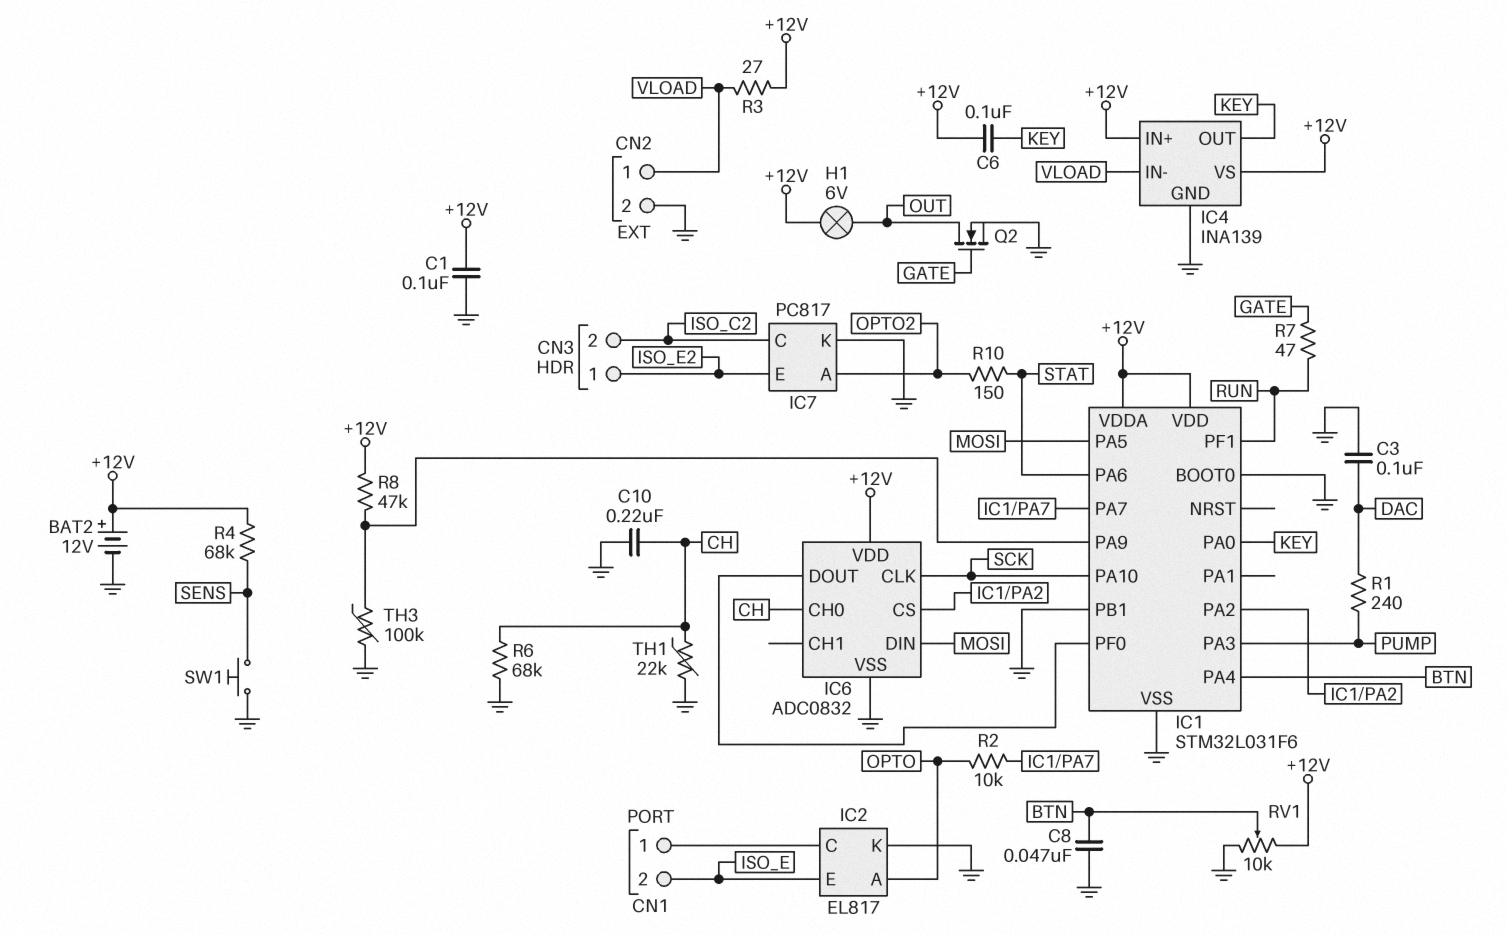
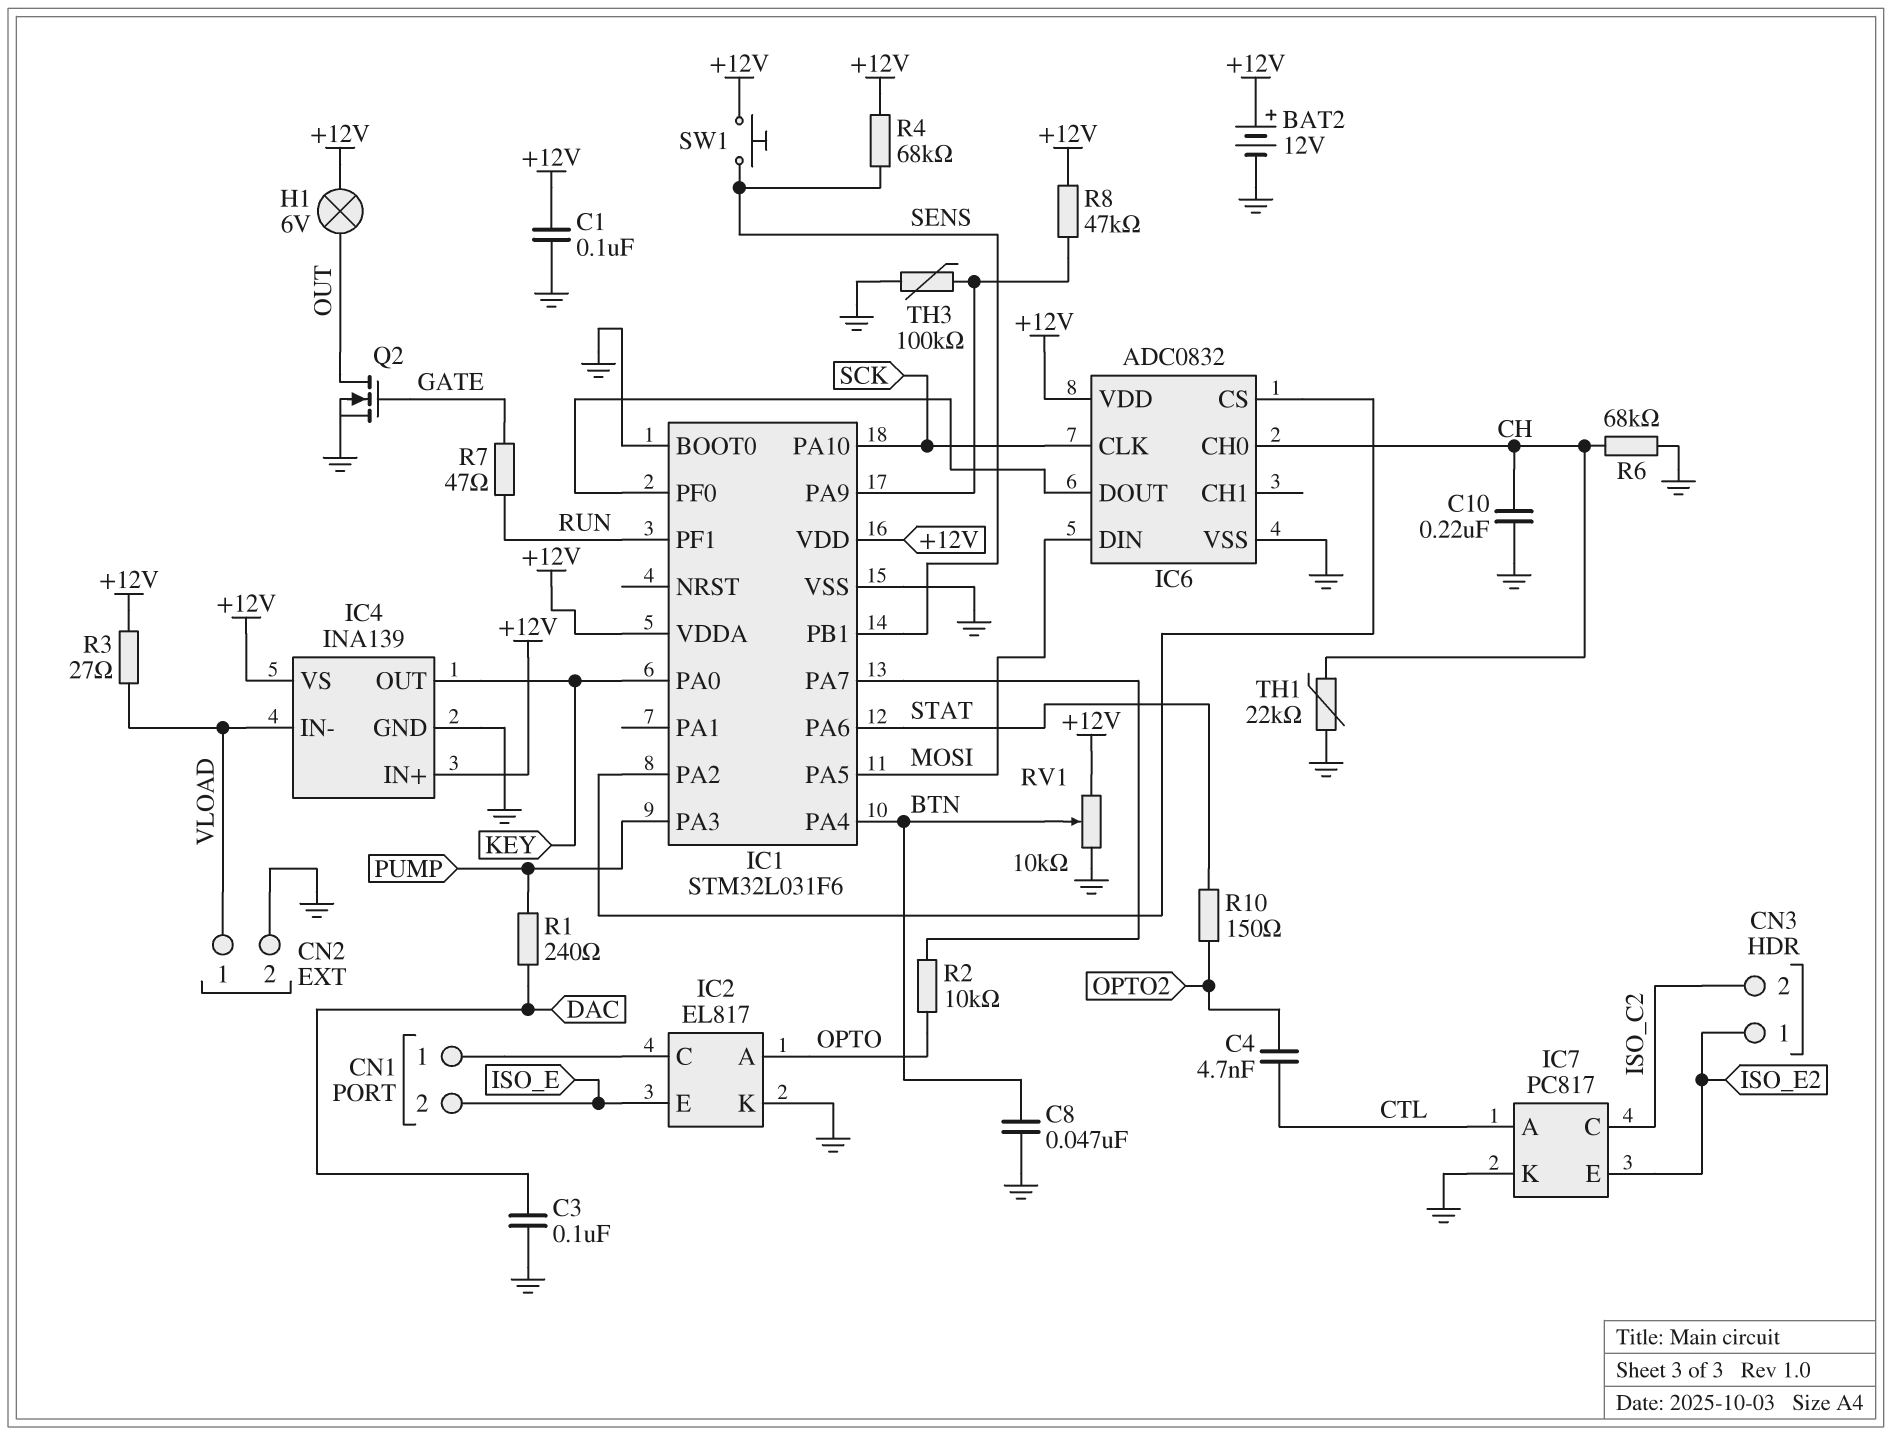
C4: none -> 4.7nF (CTL, OPTO2)
C6: 100nF (+12V, KEY) -> none
IC1 pin PB1: GND -> SENS
IC7 pin A: OPTO2 -> CTL
SW1: button (GND, SENS) -> button (+12V, SENS)

